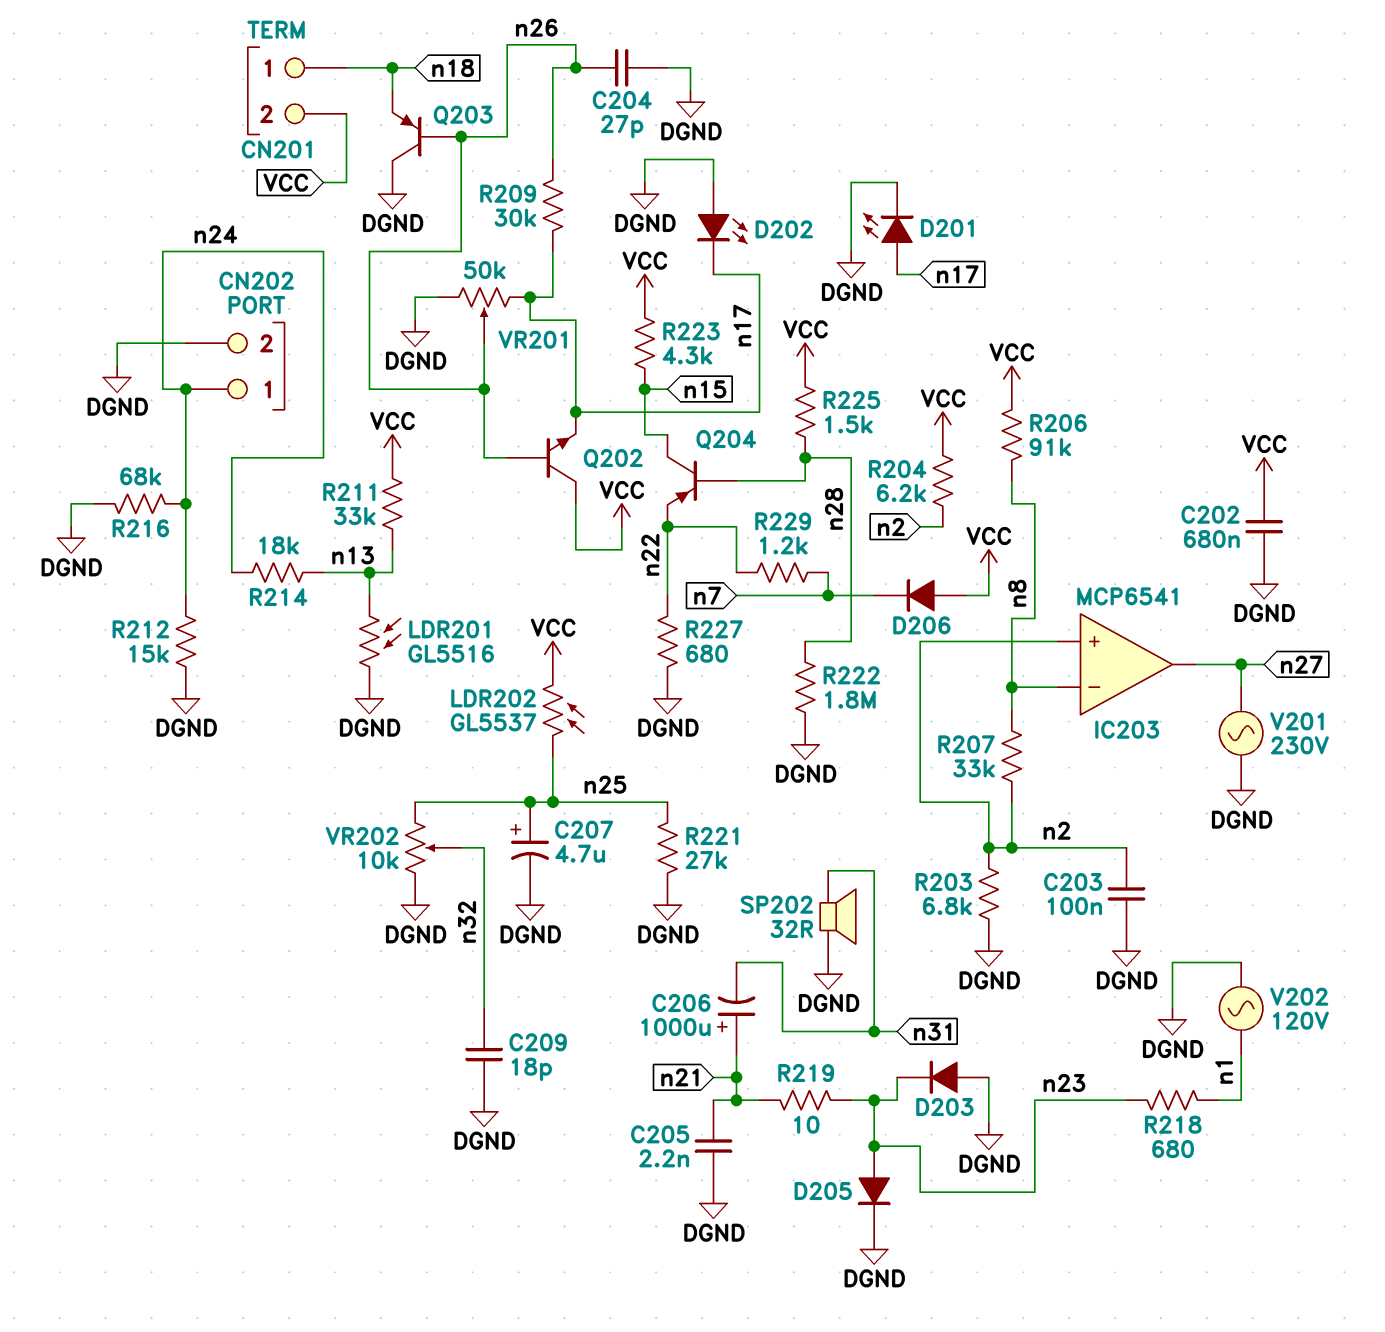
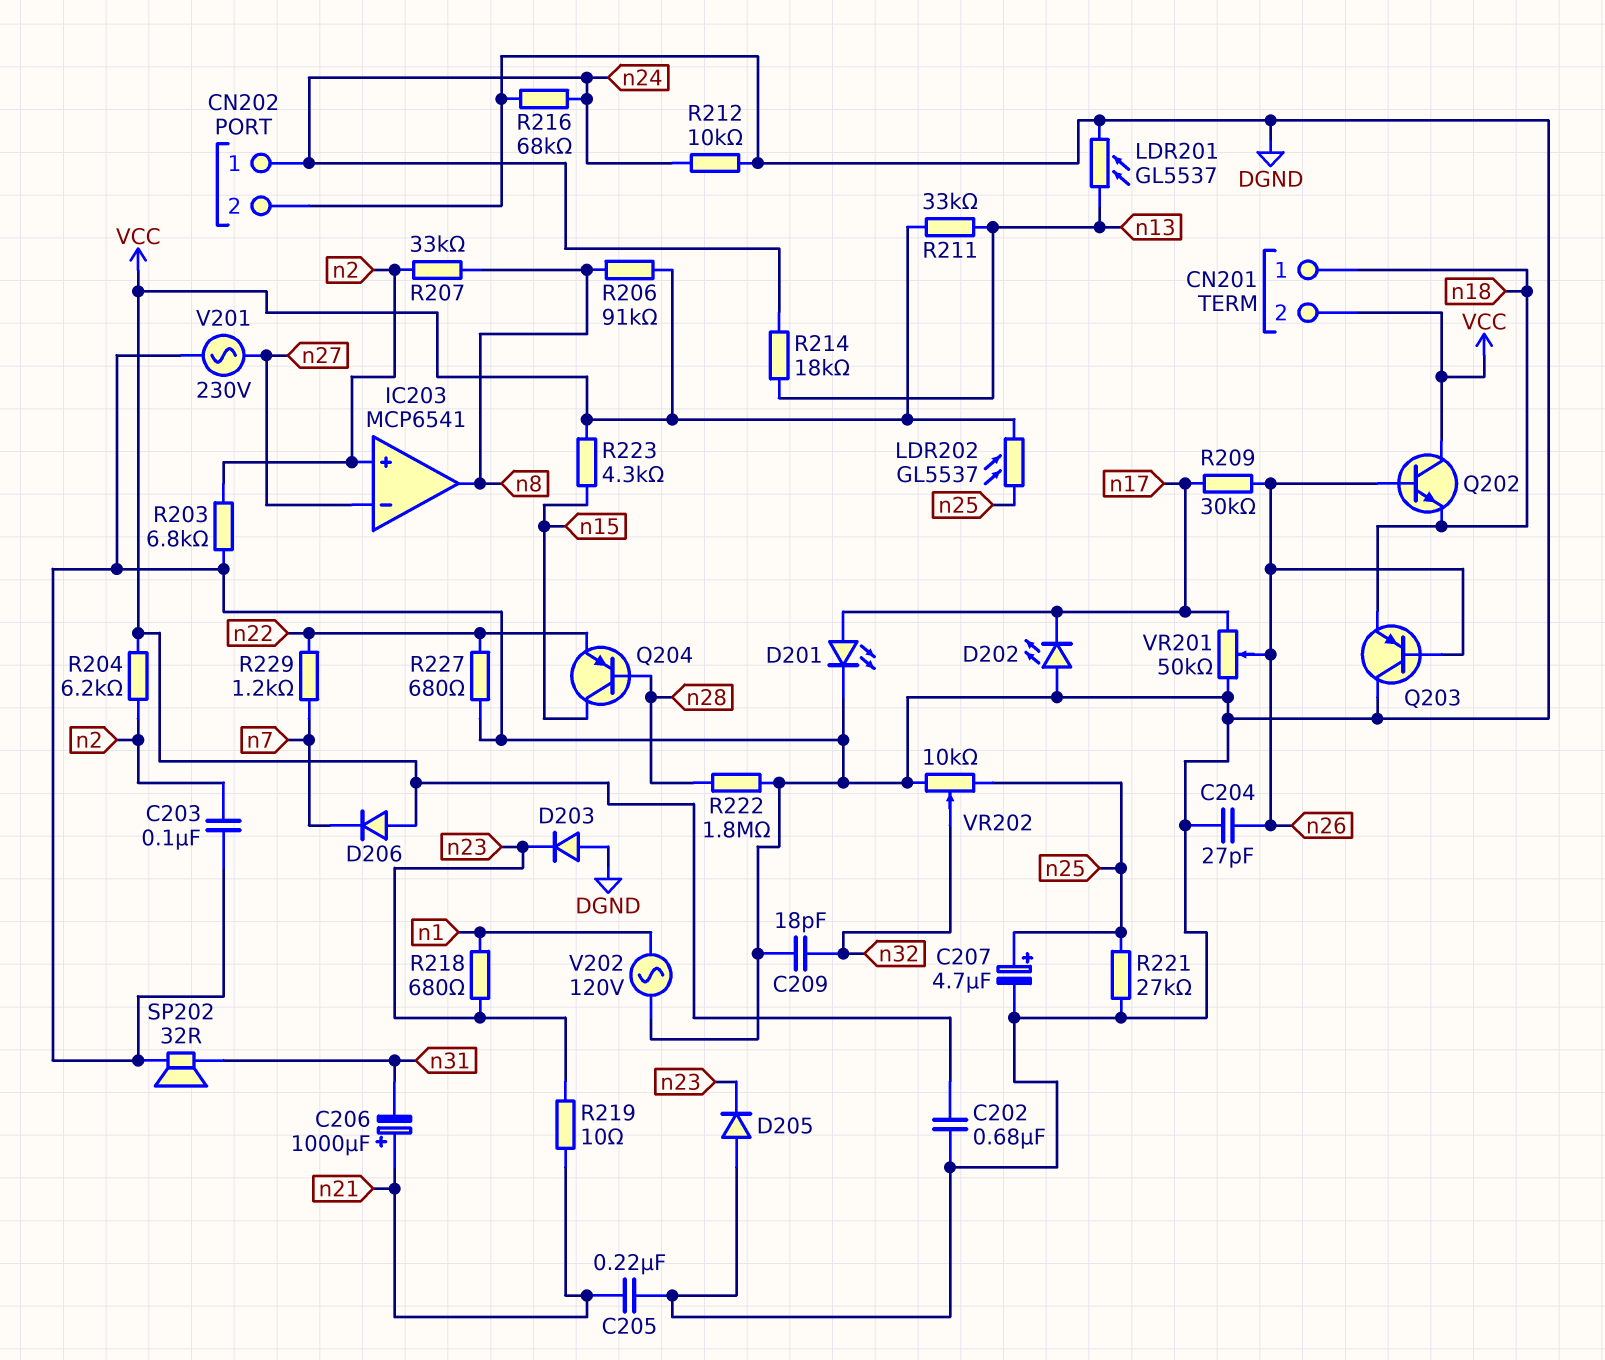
C205: 2.2nF (DGND, n21) -> 220nF (DGND, n21)
D205: diode (A n23, K DGND) -> diode (A DGND, K n23)
IC203 pin in-: n8 -> n27
IC203 pin out: n27 -> n8
LDR201: GL5516 (DGND, n13) -> GL5537 (DGND, n13)
Q202: NPN (B n26, C VCC, E n17) -> NPN (B n26, C VCC, E n18)
R212: 15k (DGND, n24) -> 10k (DGND, n24)
R225: 1.5k (VCC, n28) -> none

